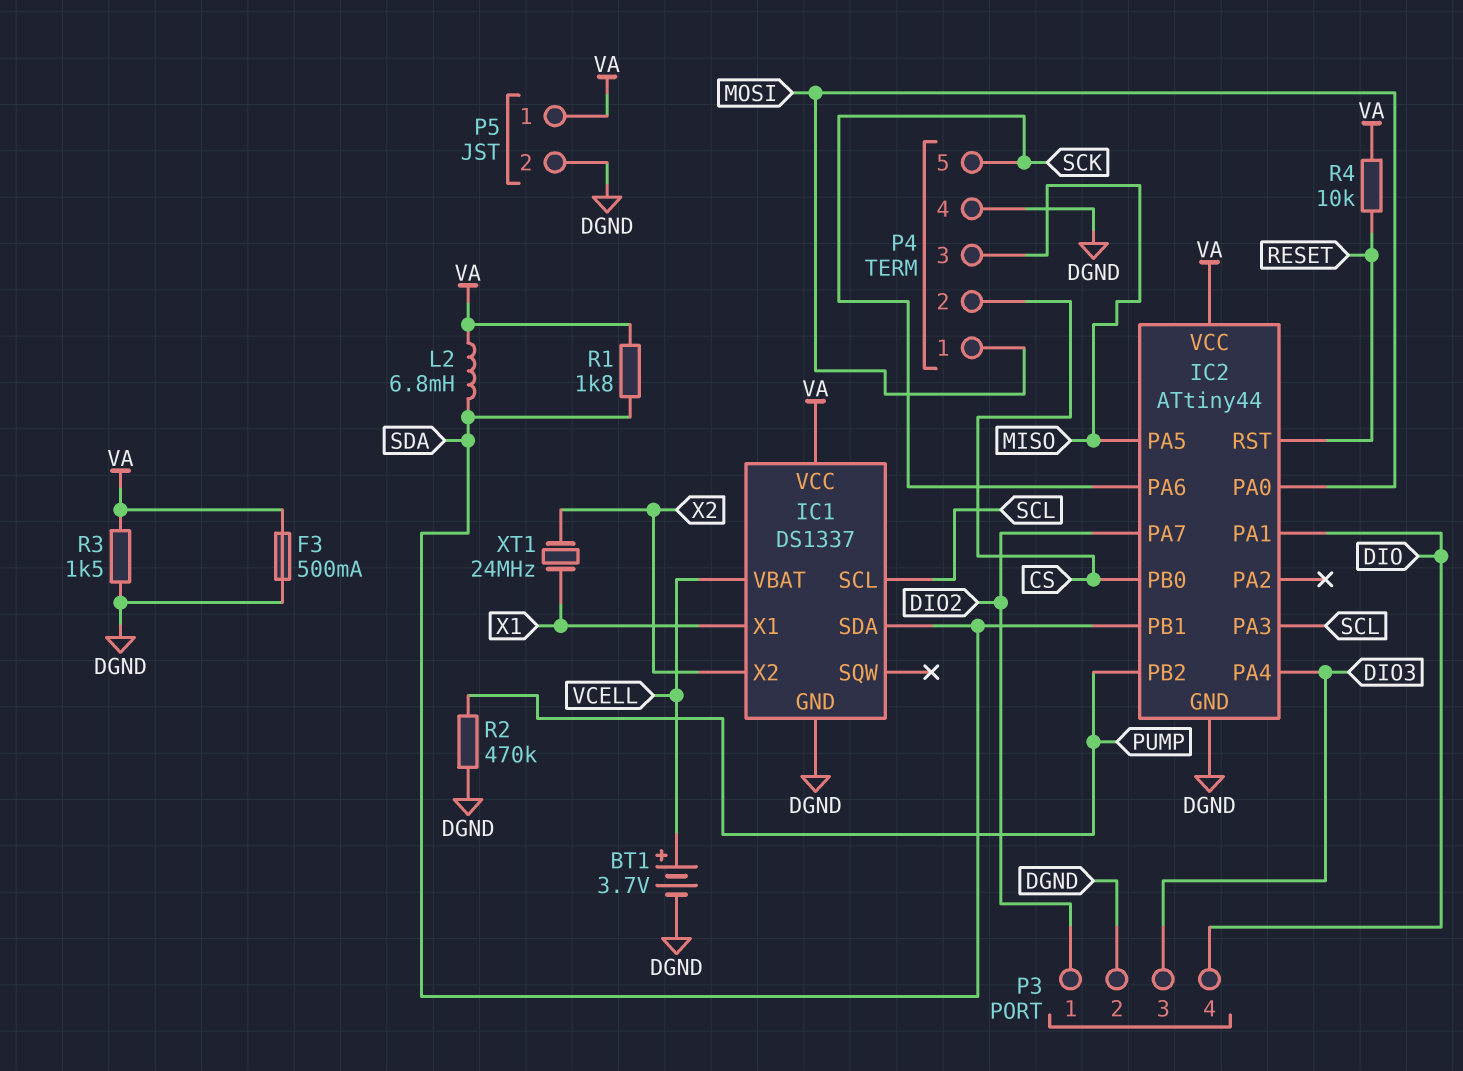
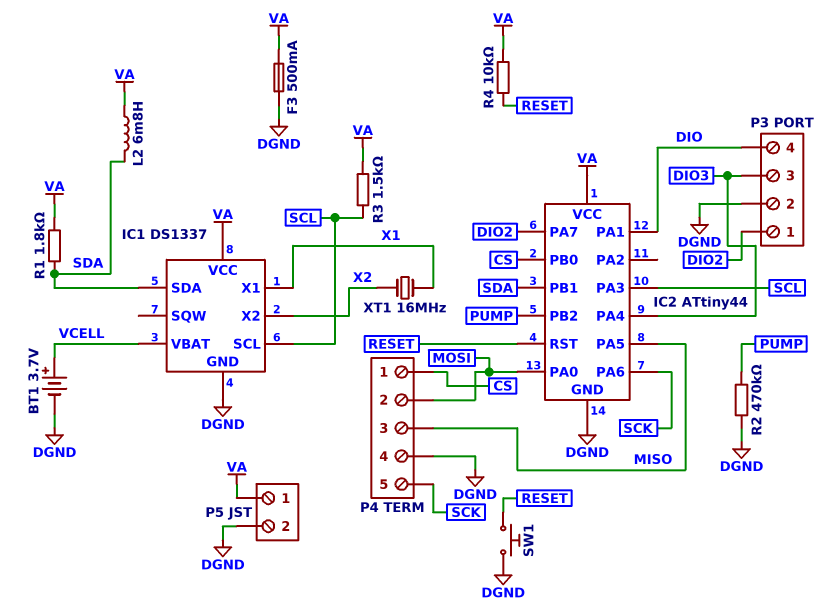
P4 pin 1: MOSI -> CS
P4 pin 2: CS -> MOSI
R3: 1.5k (DGND, VA) -> 1.5k (SCL, VA)
SW1: none -> button (DGND, RESET)
XT1: 24MHz (X1, X2) -> 16MHz (X1, X2)

